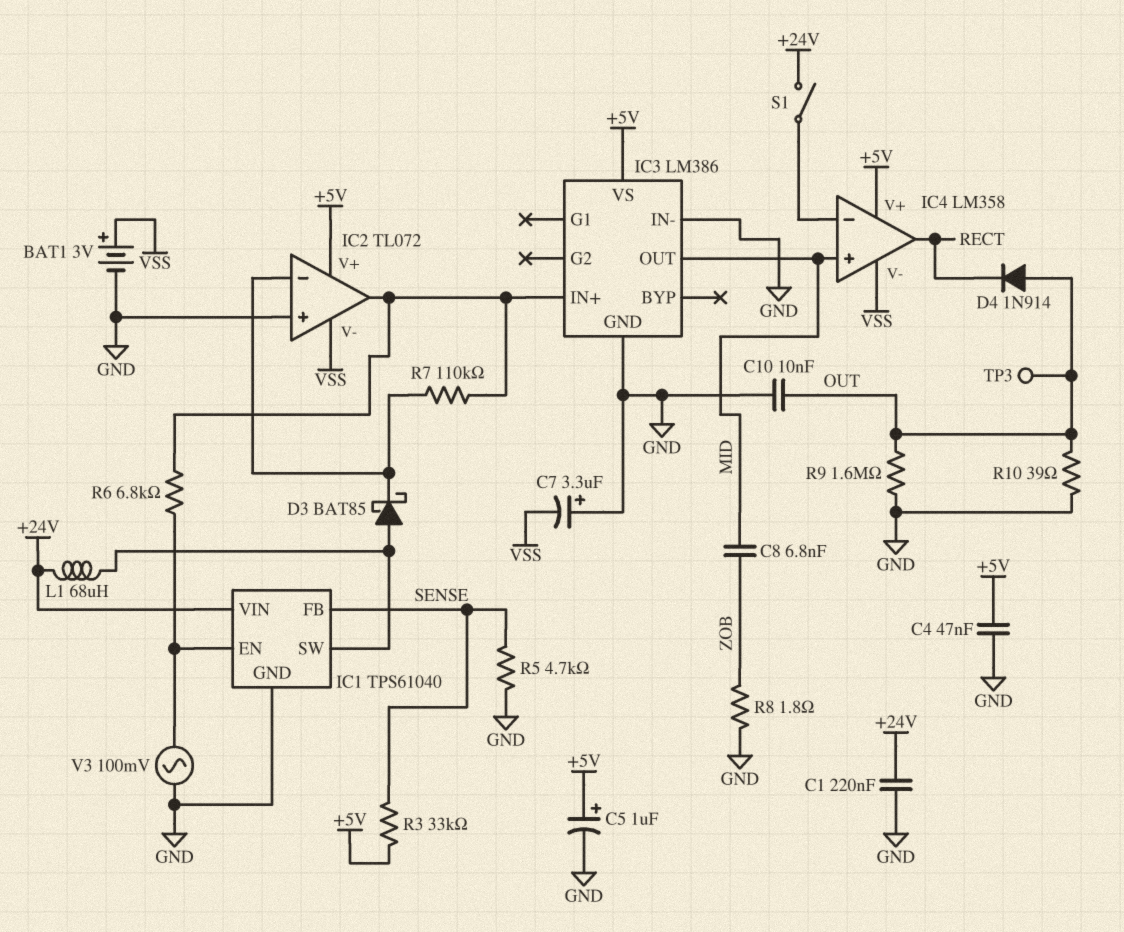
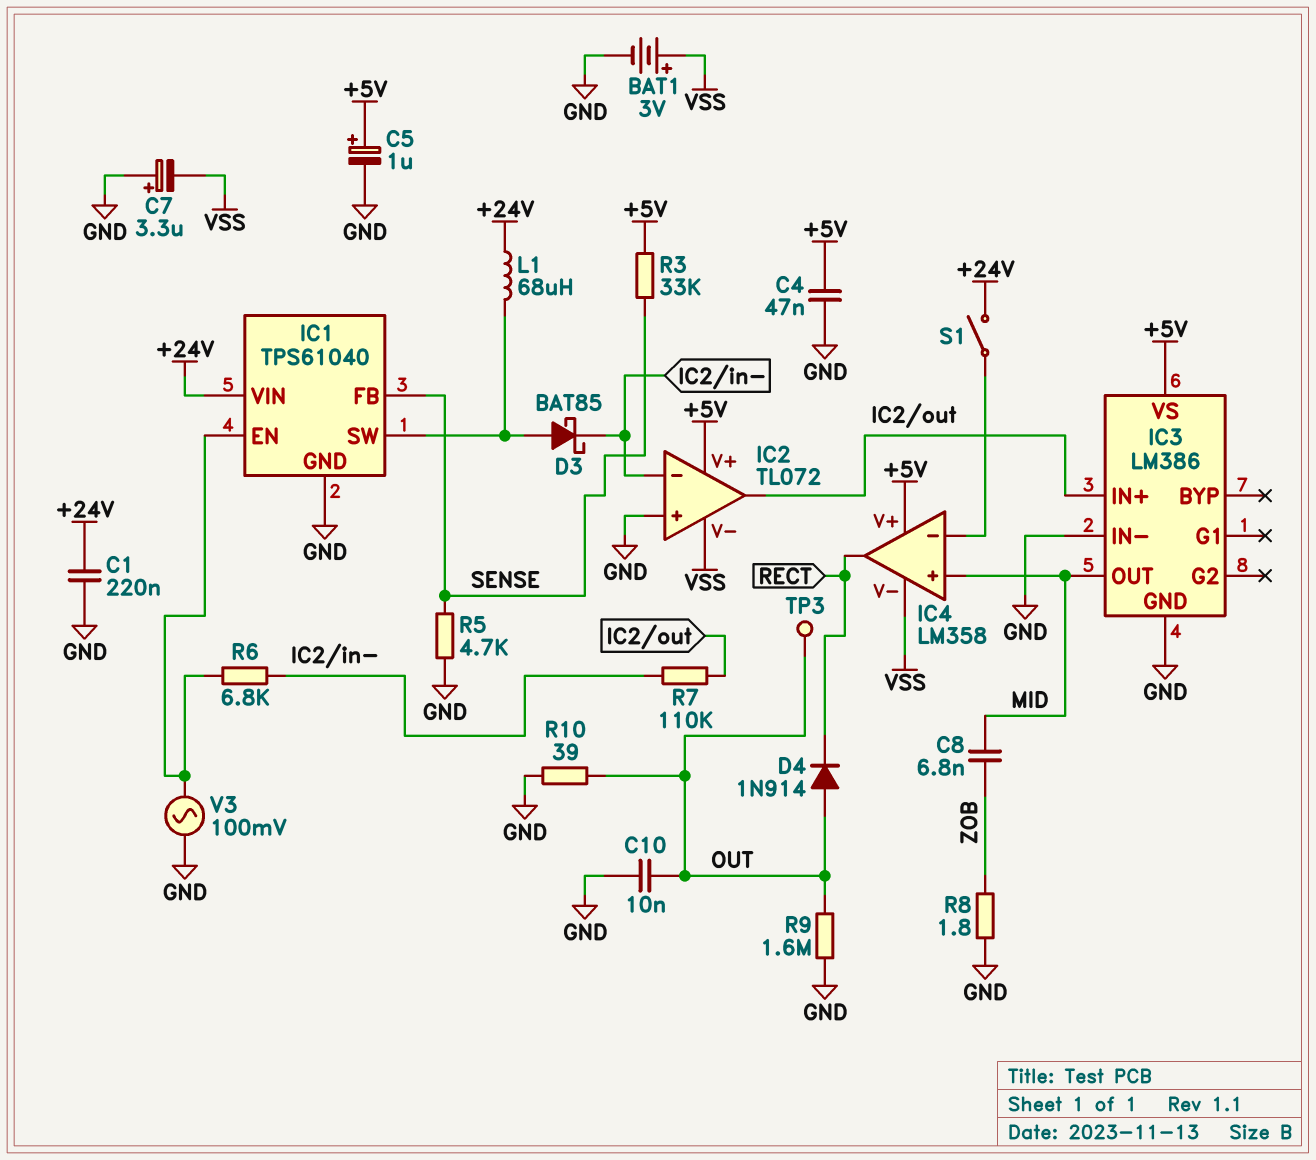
R6: 6.8k (IC1/EN, IC2/out) -> 6.8k (IC1/EN, IC2/in-)

